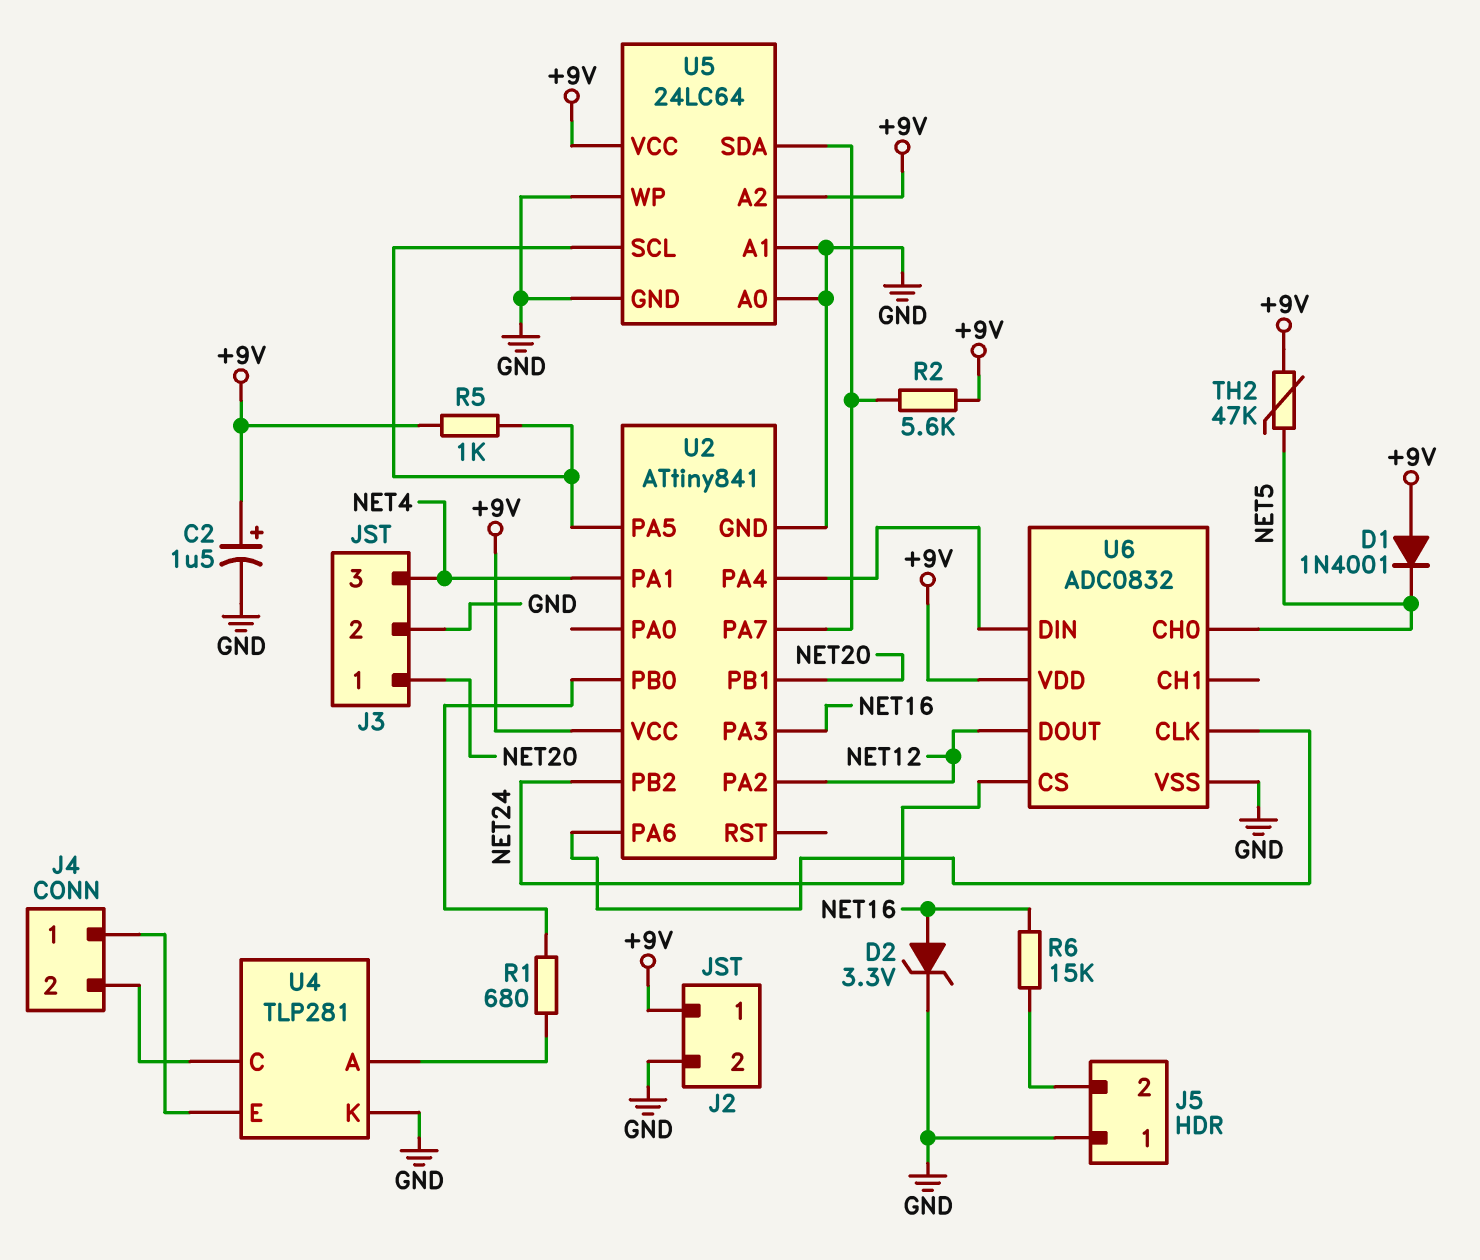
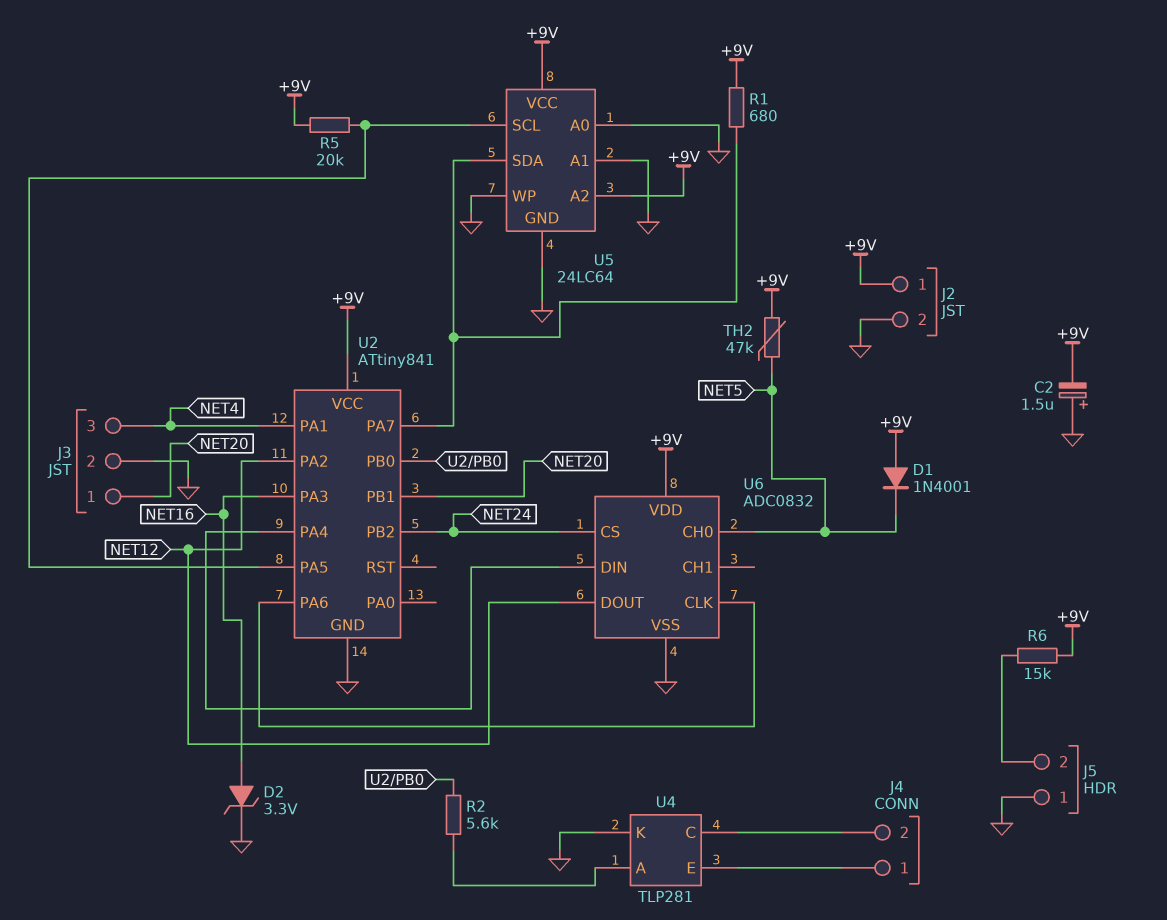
C2: 1.5uF (plus +9V, minus GND) -> 1.5uF (plus GND, minus +9V)
R1: 680 (U2/PB0, U4/A) -> 680 (+9V, U2/PA7)
R2: 5.6k (+9V, U2/PA7) -> 5.6k (U2/PB0, U4/A)
R5: 1k (+9V, U2/PA5) -> 20k (+9V, U2/PA5)
R6: 15k (J5/2, NET16) -> 15k (+9V, J5/2)

